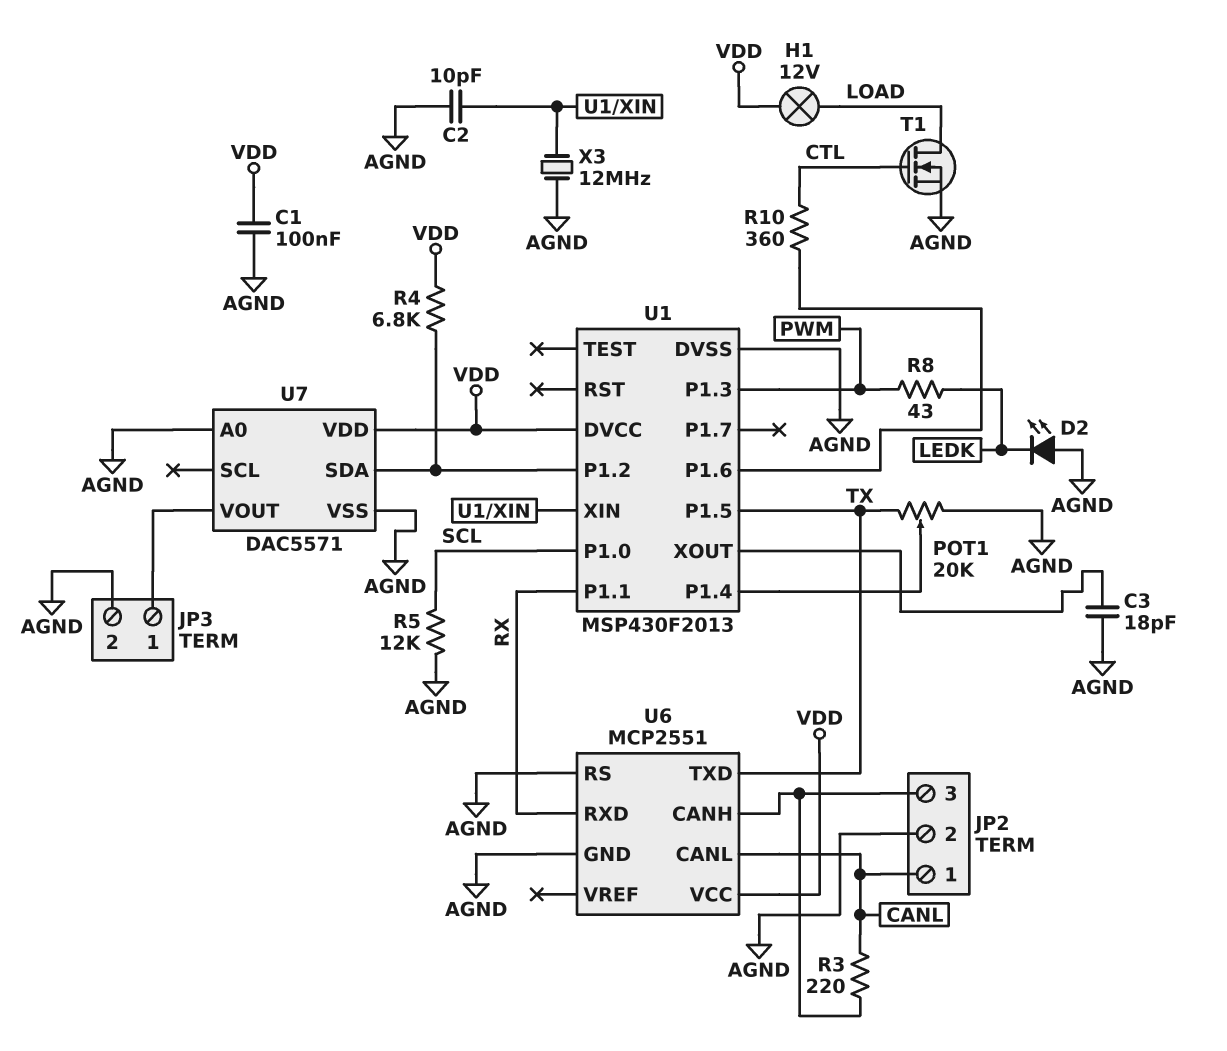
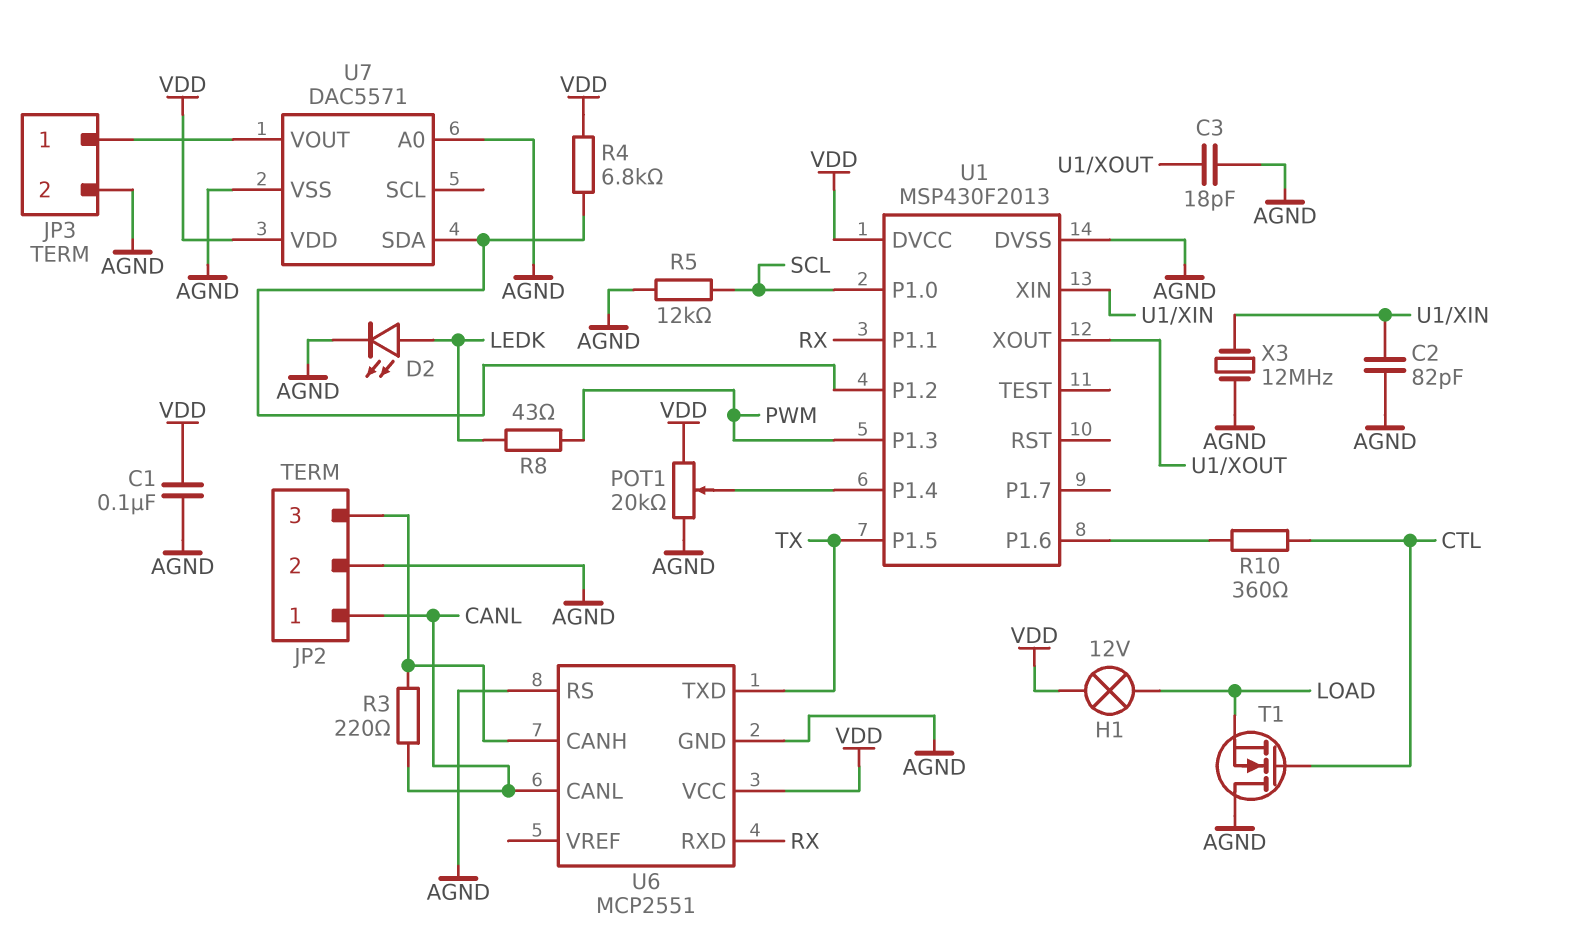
C2: 10pF (AGND, U1/XIN) -> 82pF (AGND, U1/XIN)
D2: LED (A AGND, K LEDK) -> LED (A LEDK, K AGND)
POT1: 20k (AGND, TX, wiper U1/P1.4) -> 20k (AGND, VDD, wiper U1/P1.4)
T1: NMOS (G CTL, D LOAD, S AGND) -> NMOS (G CTL, D AGND, S LOAD)

